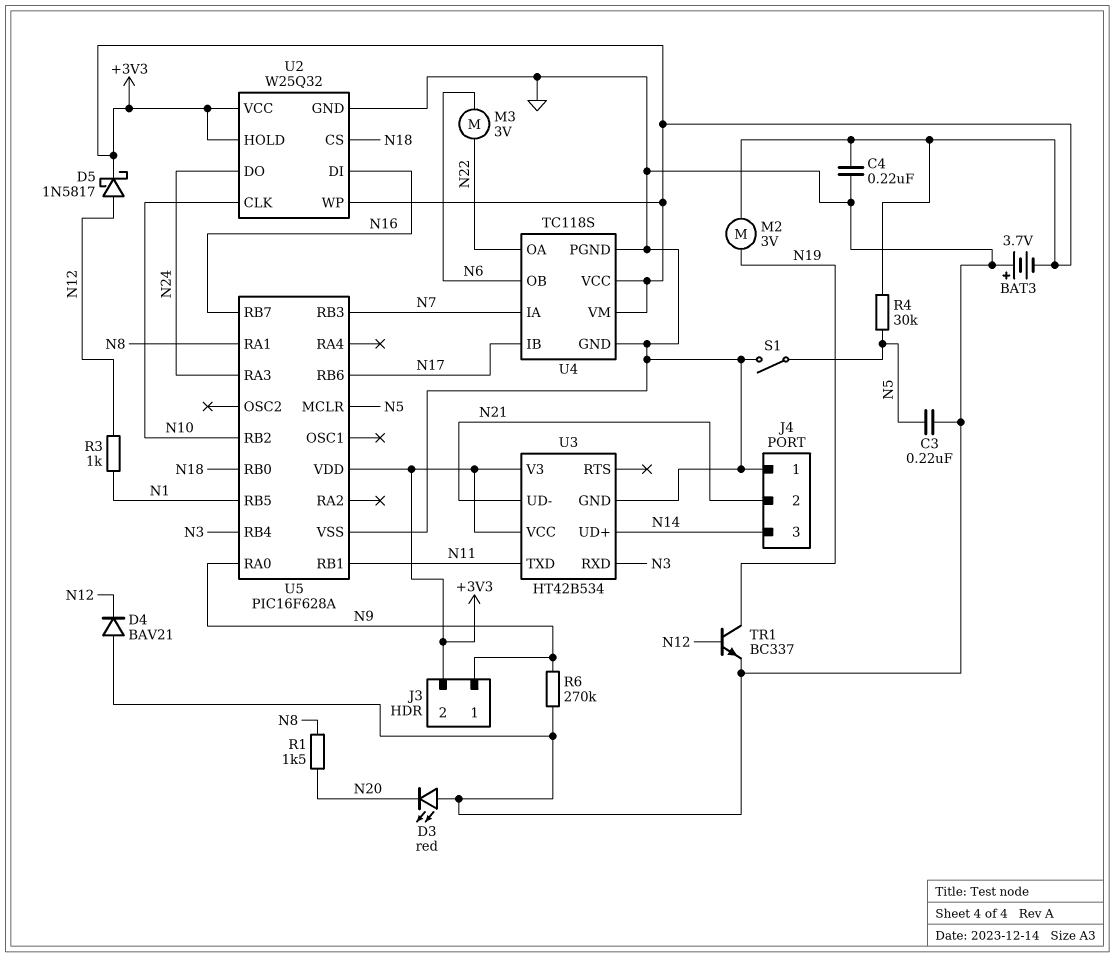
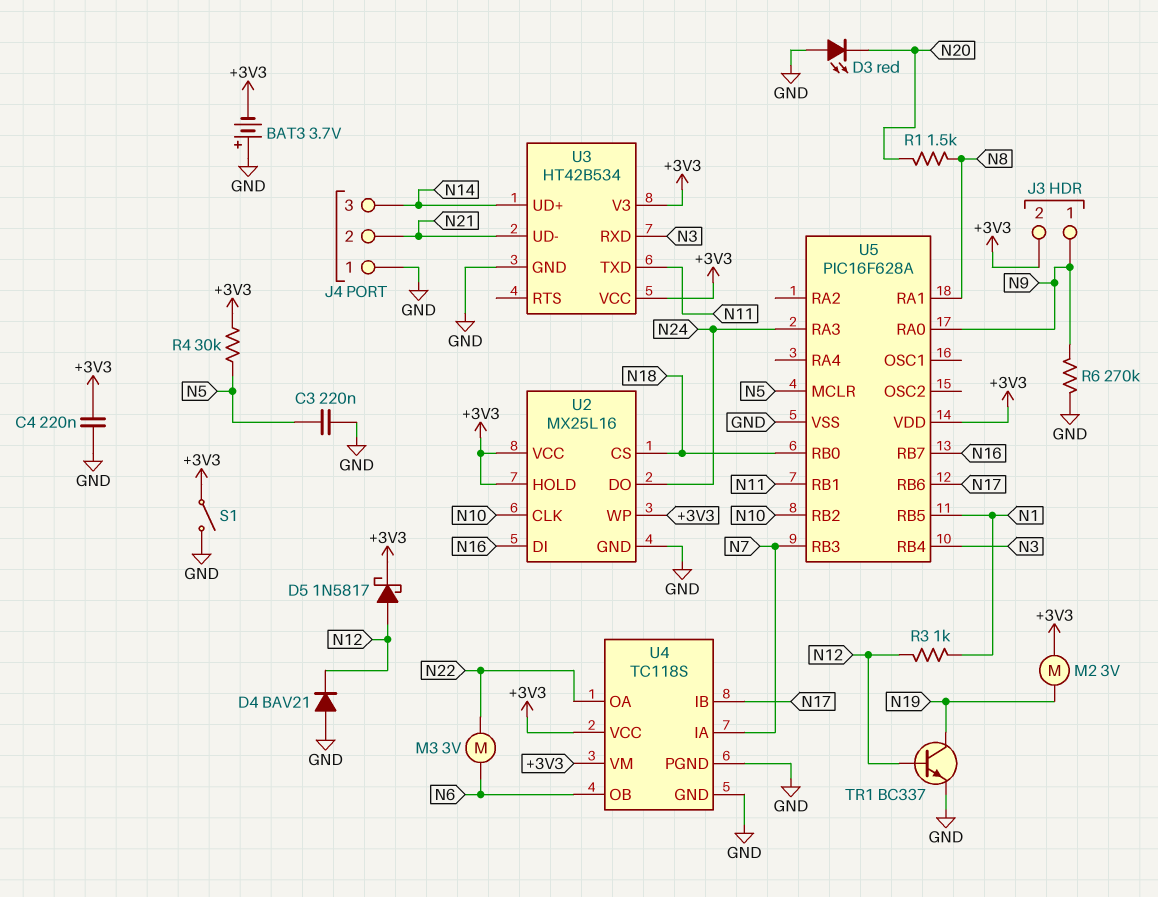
S1: switch (GND, N5) -> switch (+3V3, GND)
U2: W25Q32 -> MX25L16

